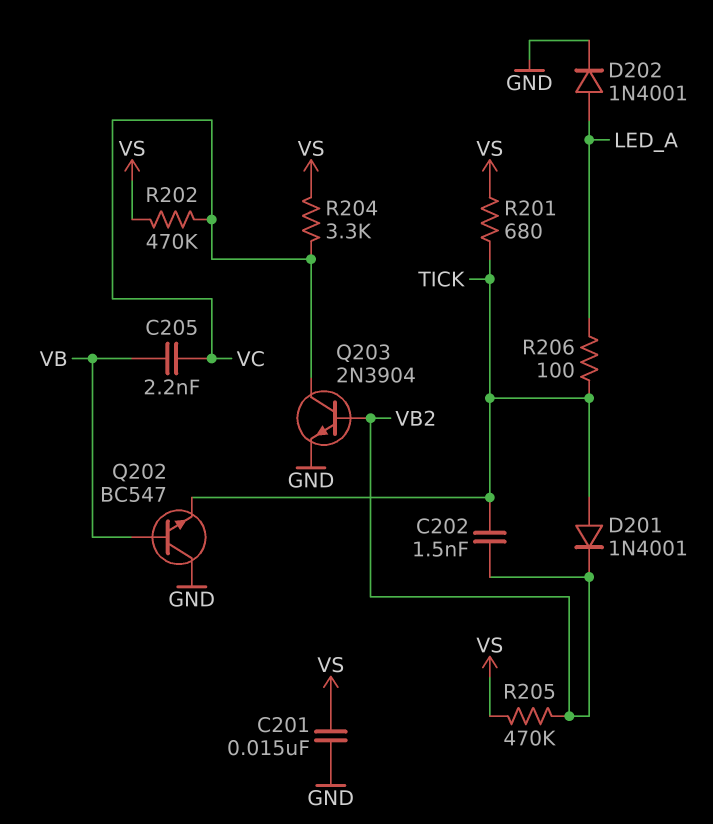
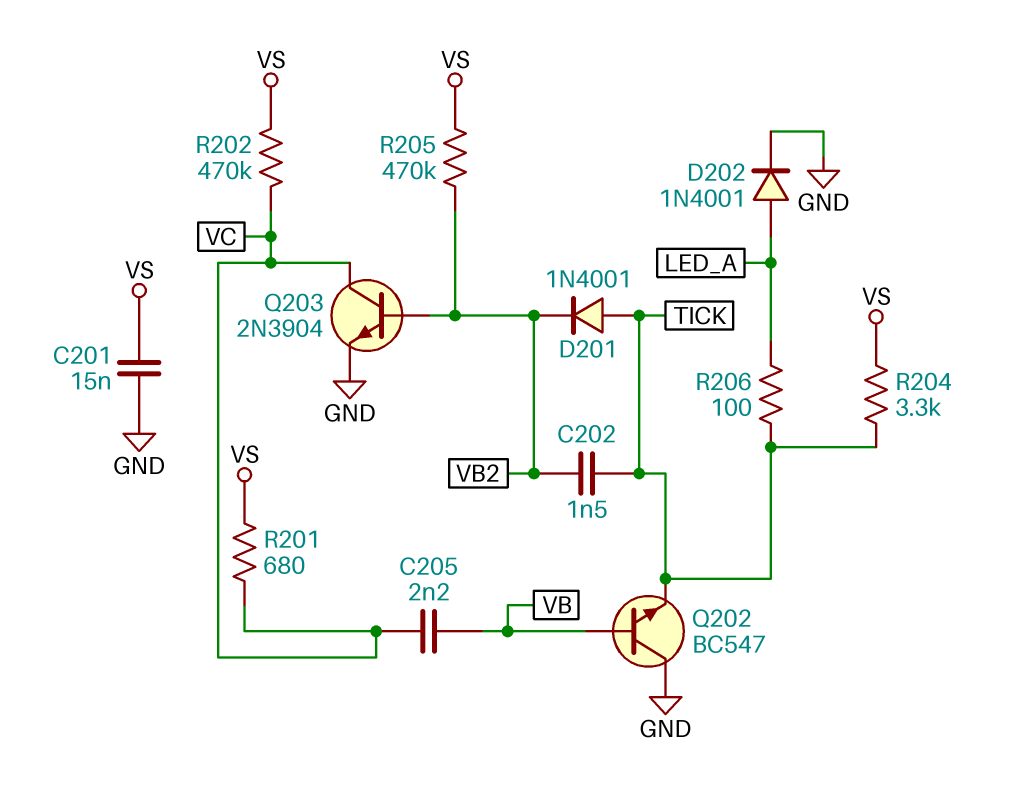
R201: 680 (TICK, VS) -> 680 (VC, VS)
R204: 3.3k (VC, VS) -> 3.3k (TICK, VS)

